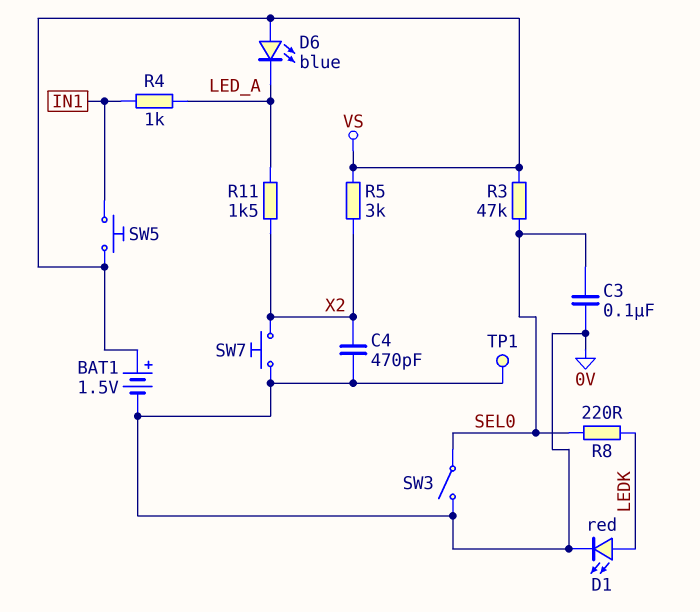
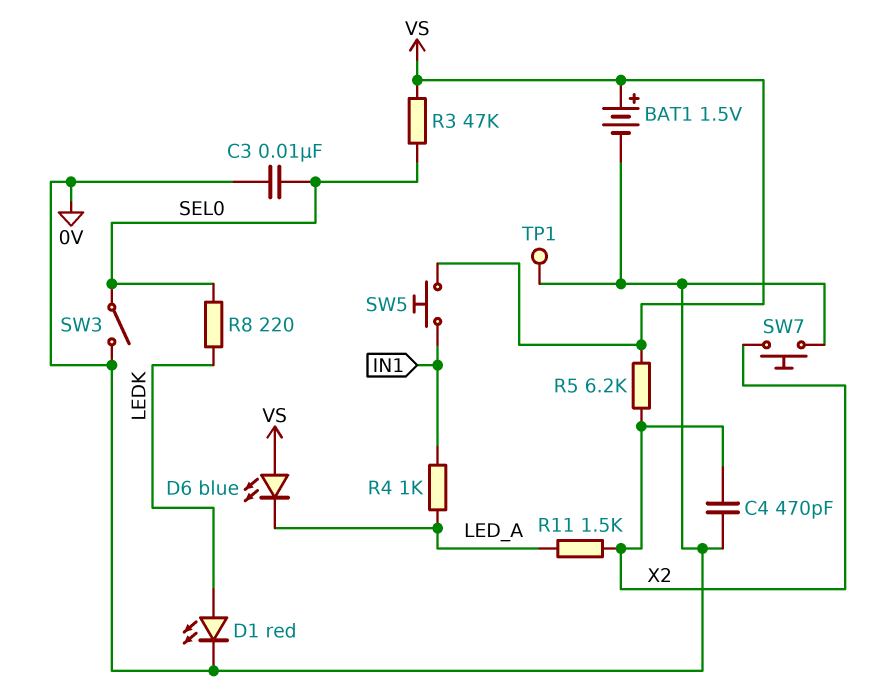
C3: 100nF (0V, SEL0) -> 10nF (0V, SEL0)
R5: 3k (VS, X2) -> 6.2k (VS, X2)

